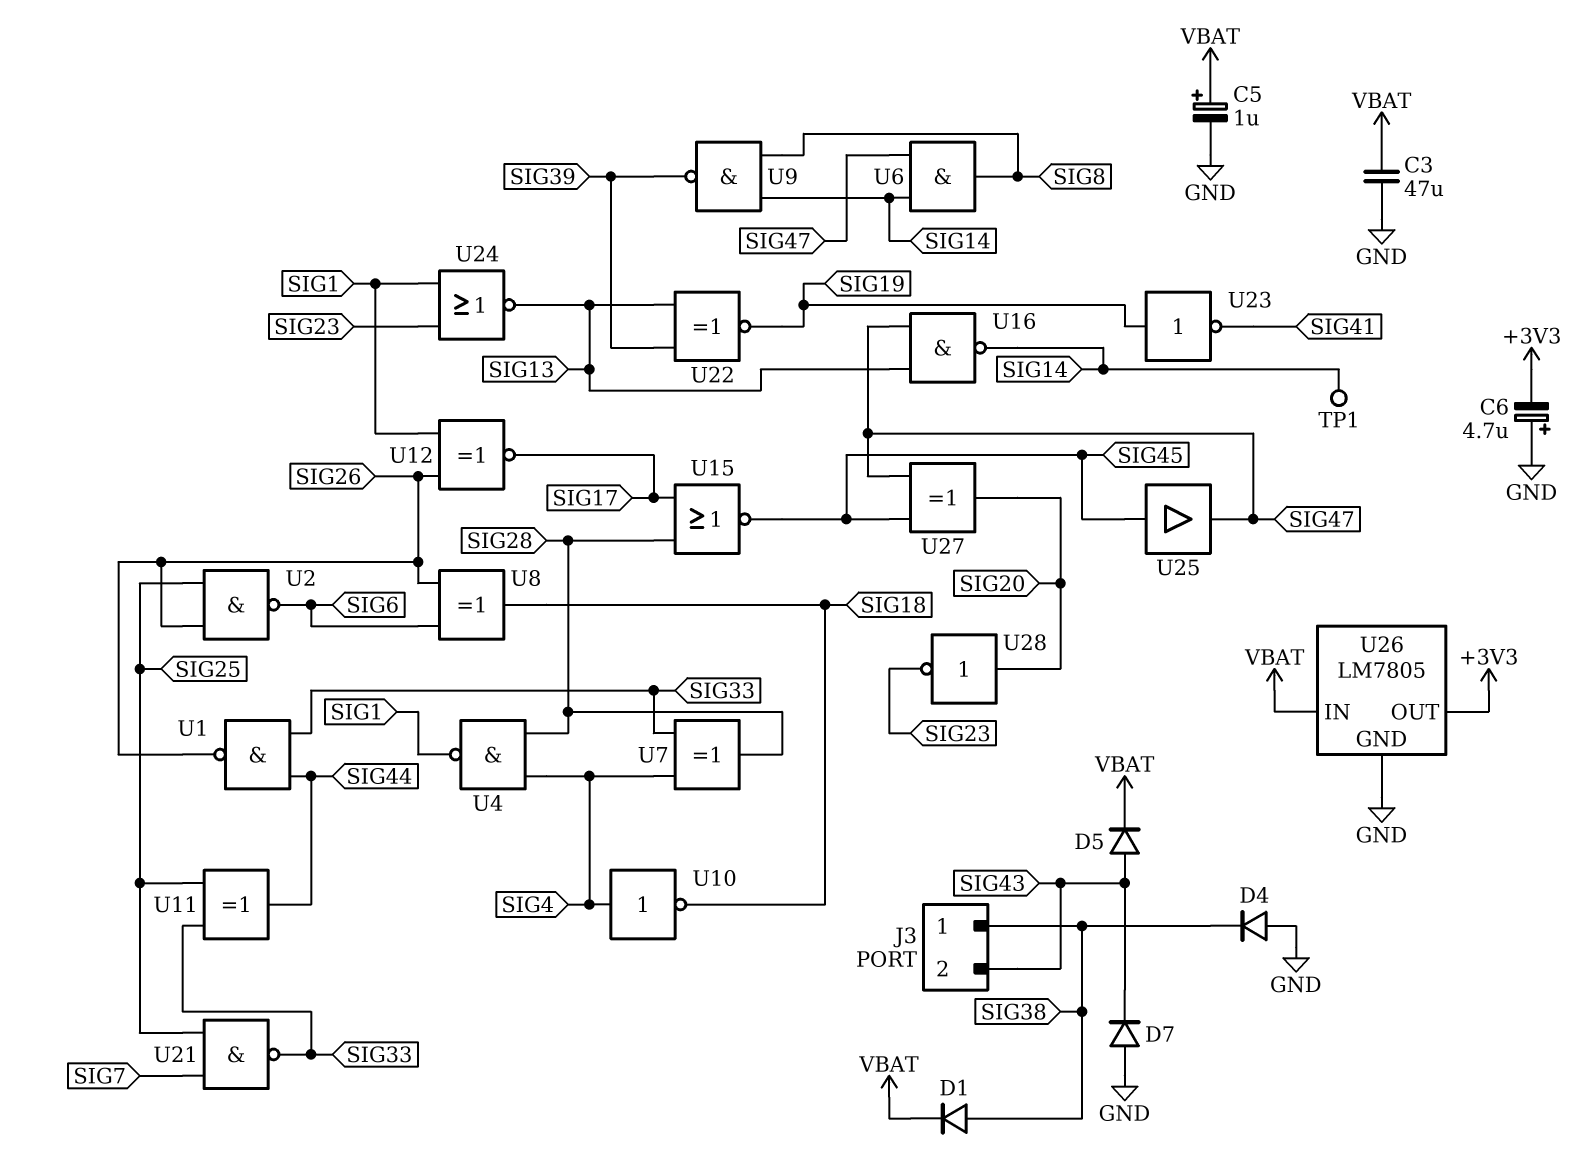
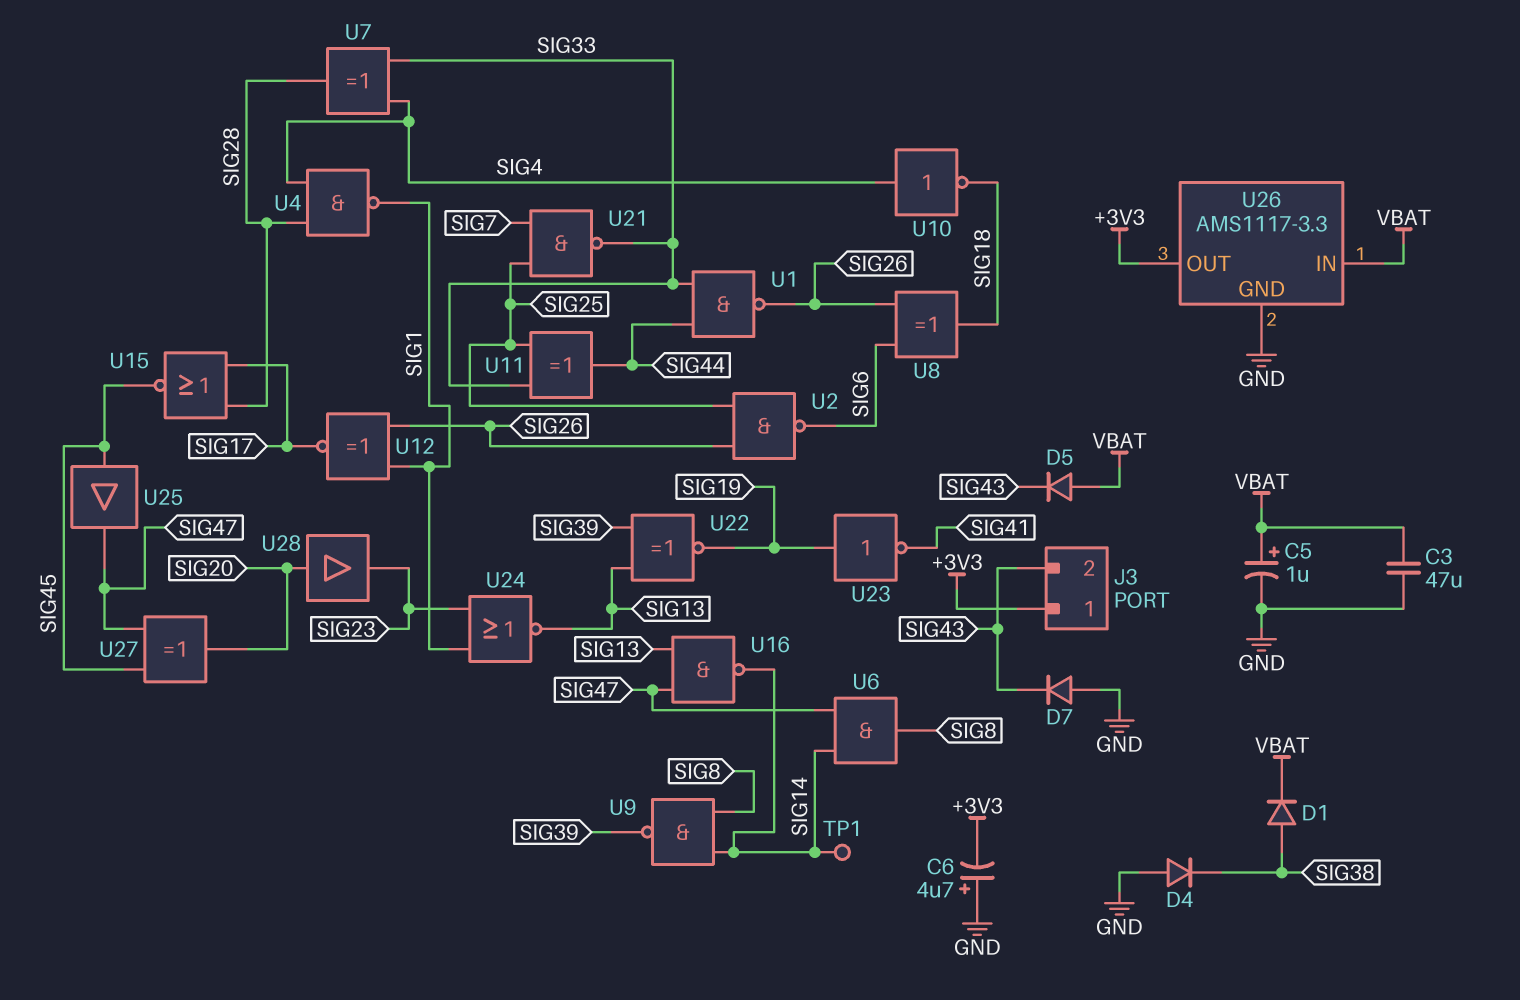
D5: diode (A SIG43, K VBAT) -> diode (A VBAT, K SIG43)
J3 pin 1: SIG38 -> +3V3
U26: LM7805 -> AMS1117-3.3
U28: NOT (in SIG20, out SIG23) -> buffer (in SIG20, out SIG23)

